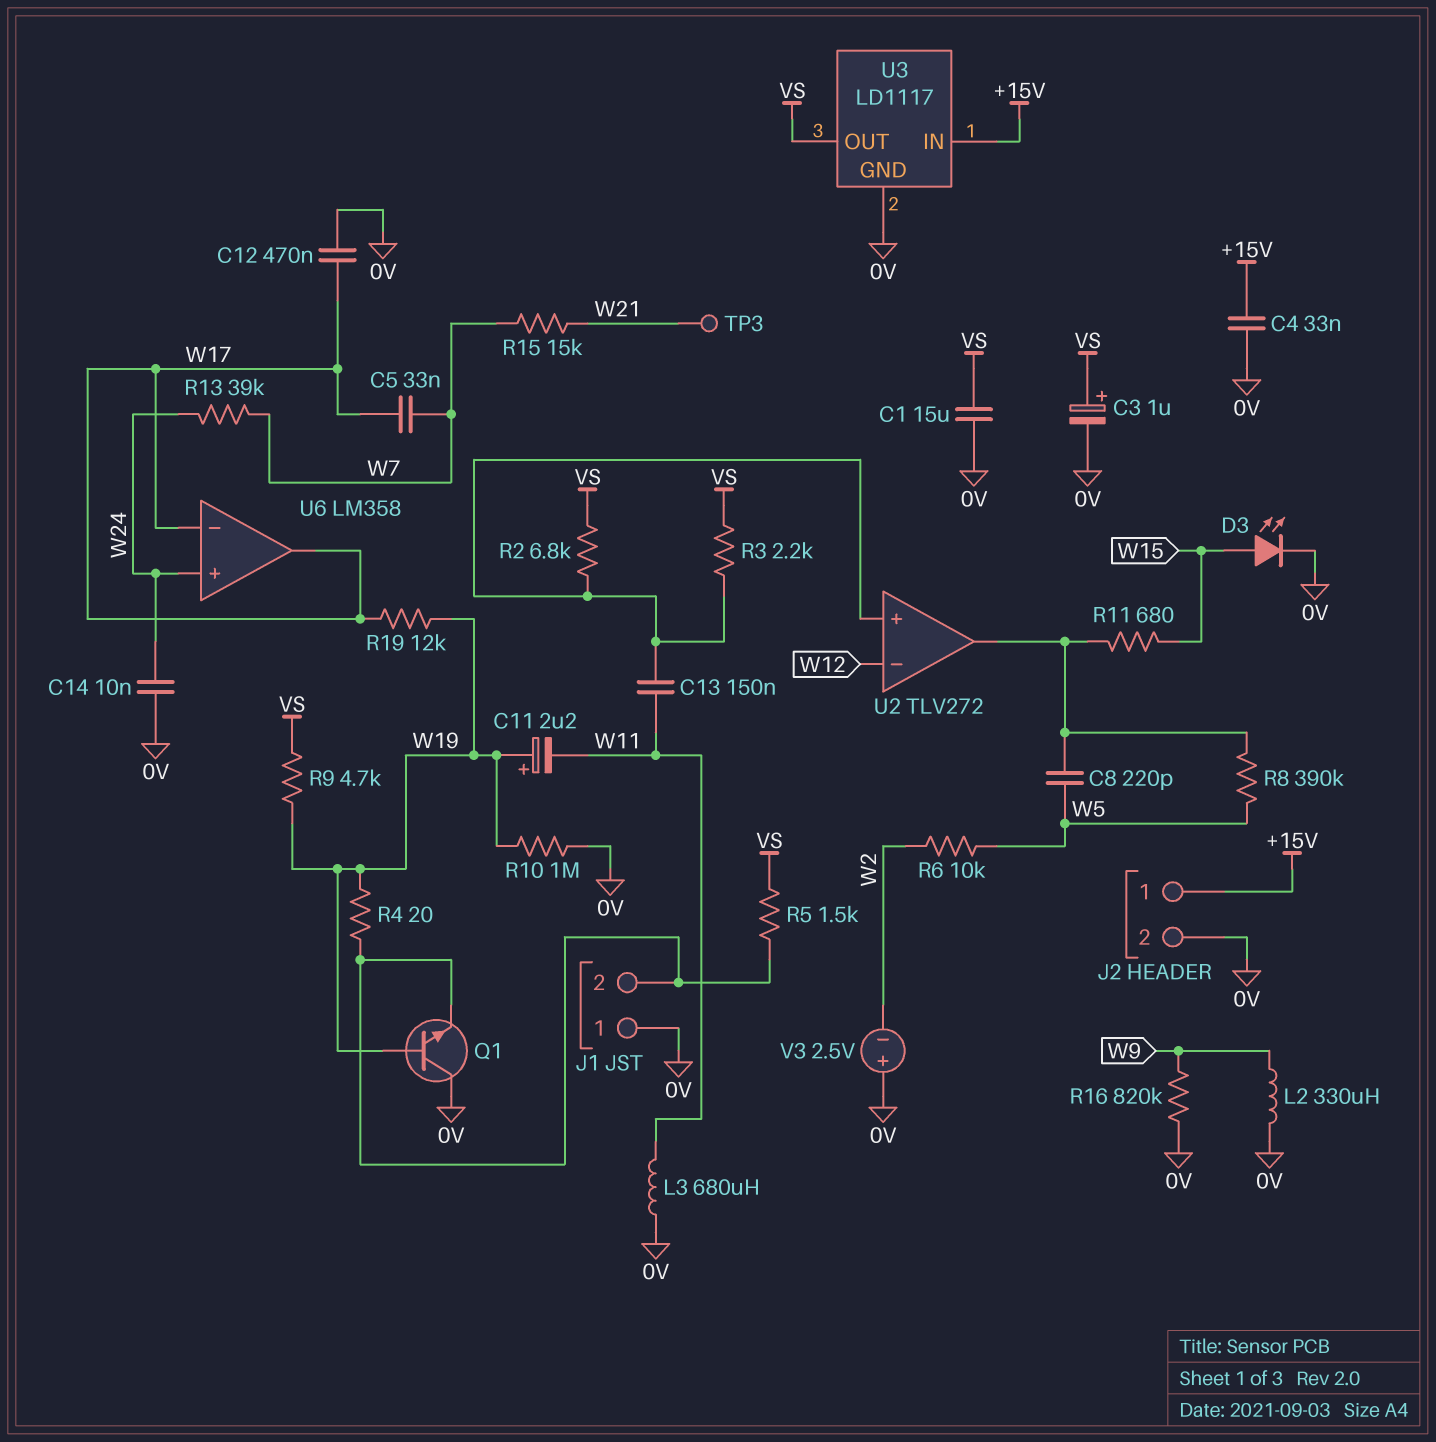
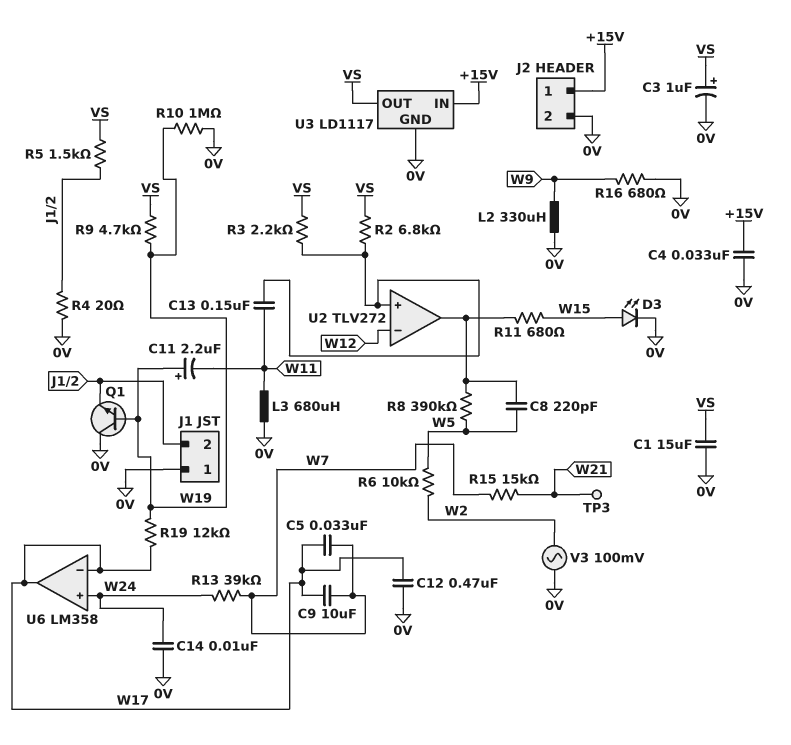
C9: none -> 10uF (W7, W17)
R4: 20 (J1/2, W19) -> 20 (0V, J1/2)
R16: 820k (0V, W9) -> 680 (0V, W9)
V3: 2.5V (plus 0V, minus W2) -> AC 100mV (0V, W2)

